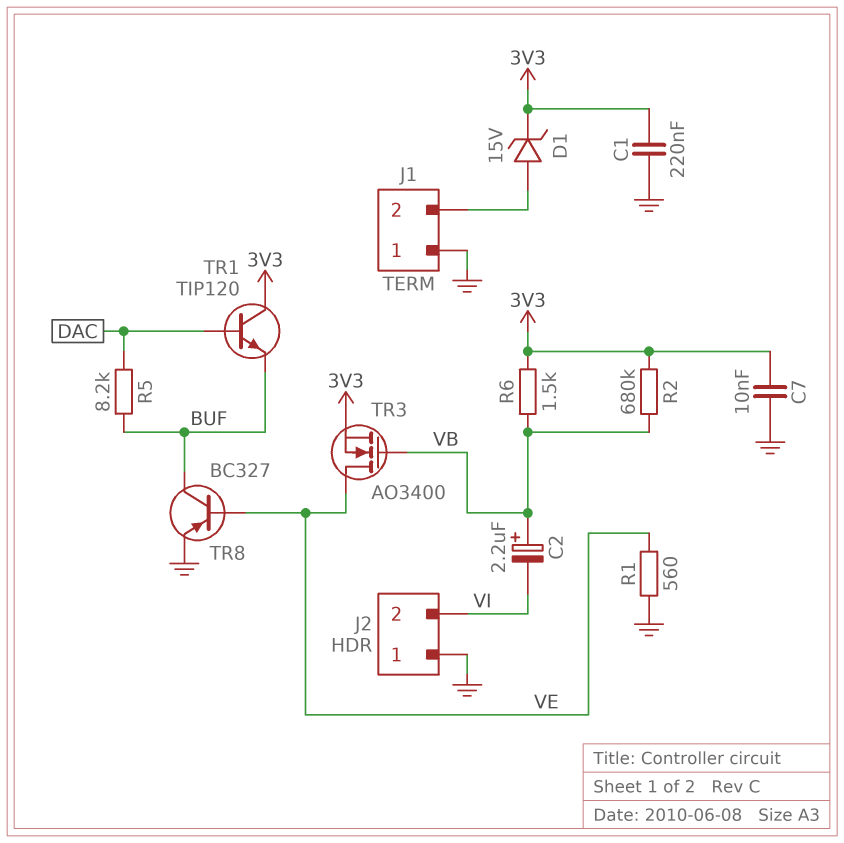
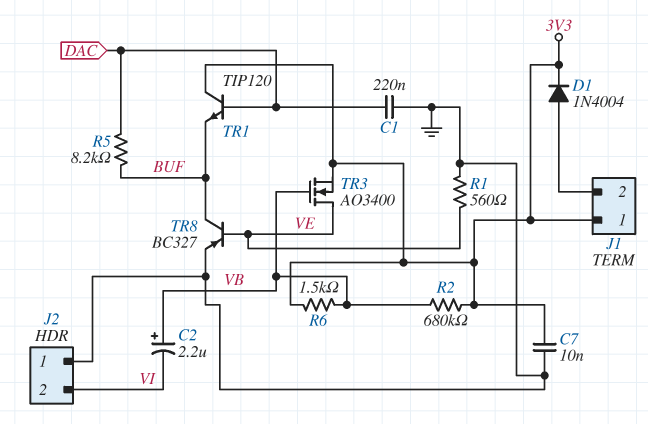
C1: 220nF (3V3, GND) -> 220nF (DAC, GND)
D1: zener 15V (A J1/2, K 3V3) -> diode 1N4004 (A J1/2, K 3V3)
J1 pin 1: GND -> 3V3

